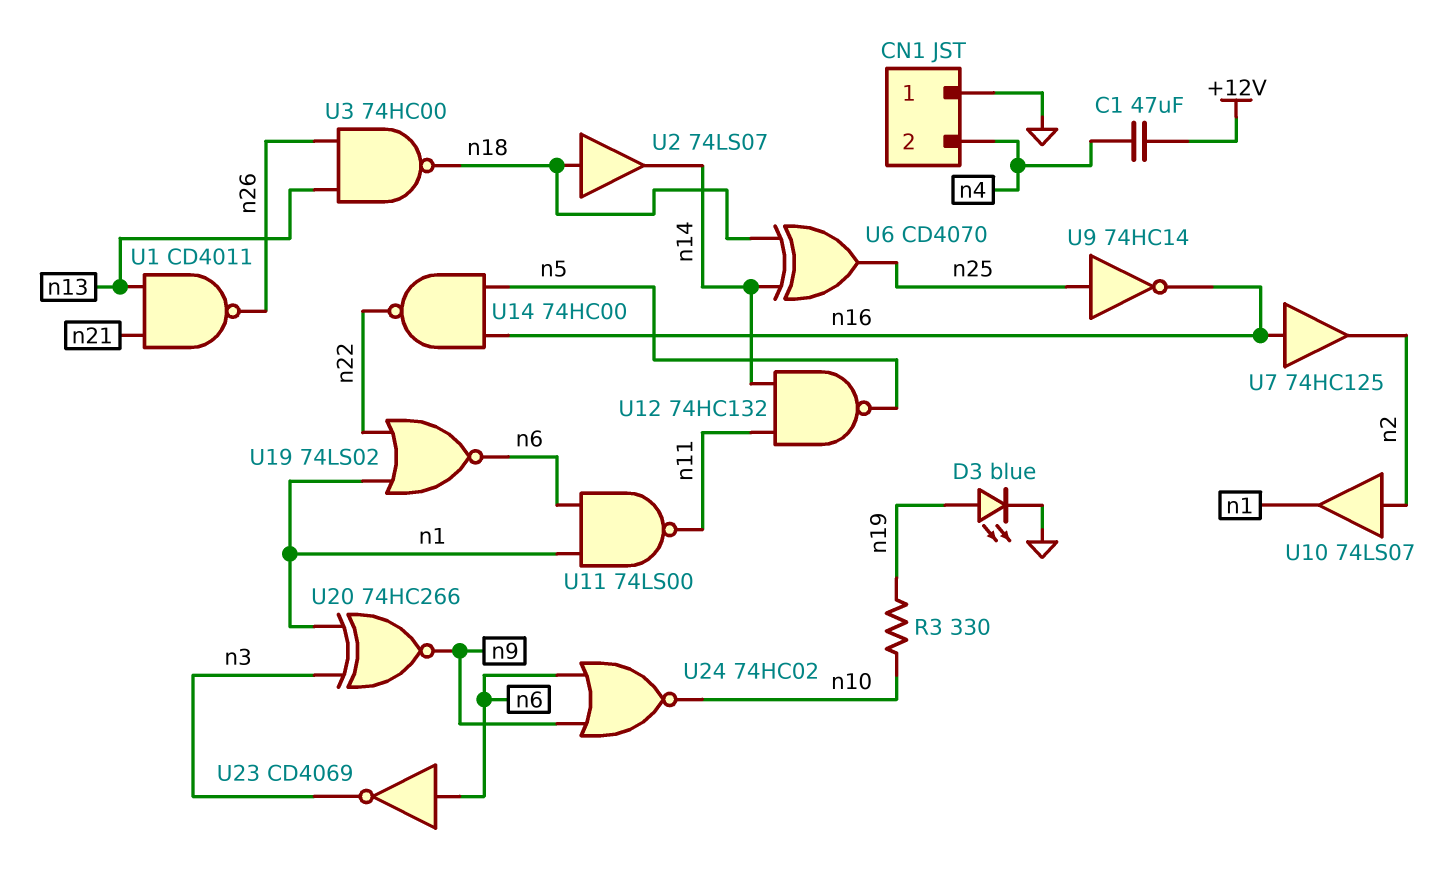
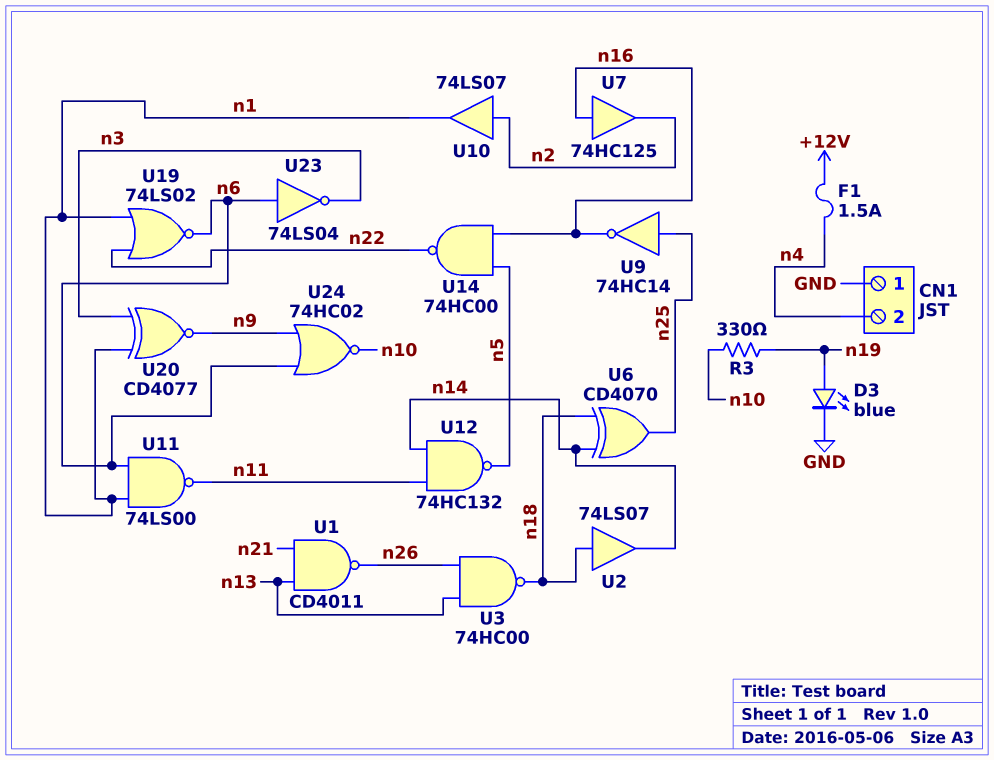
C1: 47uF (+12V, n4) -> none
F1: none -> 1.5A (+12V, n4)
U20: XNOR 74HC266 (in n1, in n3, out n9) -> XNOR CD4077 (in n1, in n3, out n9)
U23: NOT CD4069 (in n6, out n3) -> NOT 74LS04 (in n6, out n3)

